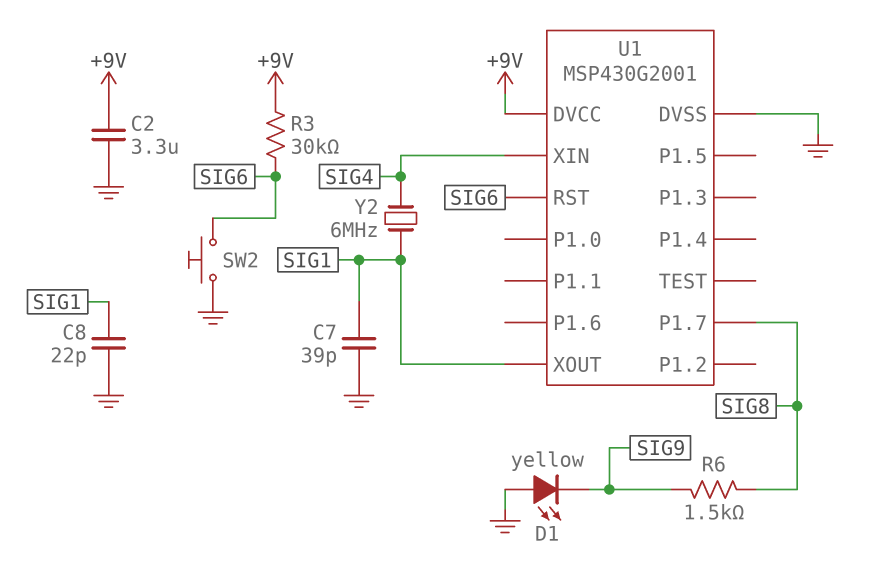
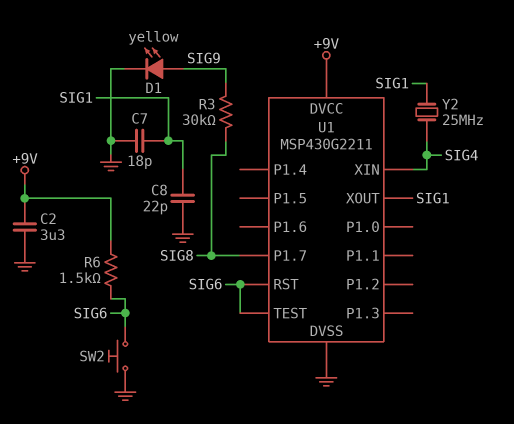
C7: 39pF (GND, SIG1) -> 18pF (GND, SIG1)
D1: LED yellow (A GND, K SIG9) -> LED yellow (A SIG9, K GND)
R3: 30k (+9V, SIG6) -> 30k (SIG8, SIG9)
R6: 1.5k (SIG8, SIG9) -> 1.5k (+9V, SIG6)
U1: MSP430G2001 -> MSP430G2211
U1 pin TEST: none -> SIG6
Y2: 6MHz (SIG1, SIG4) -> 25MHz (SIG1, SIG4)

